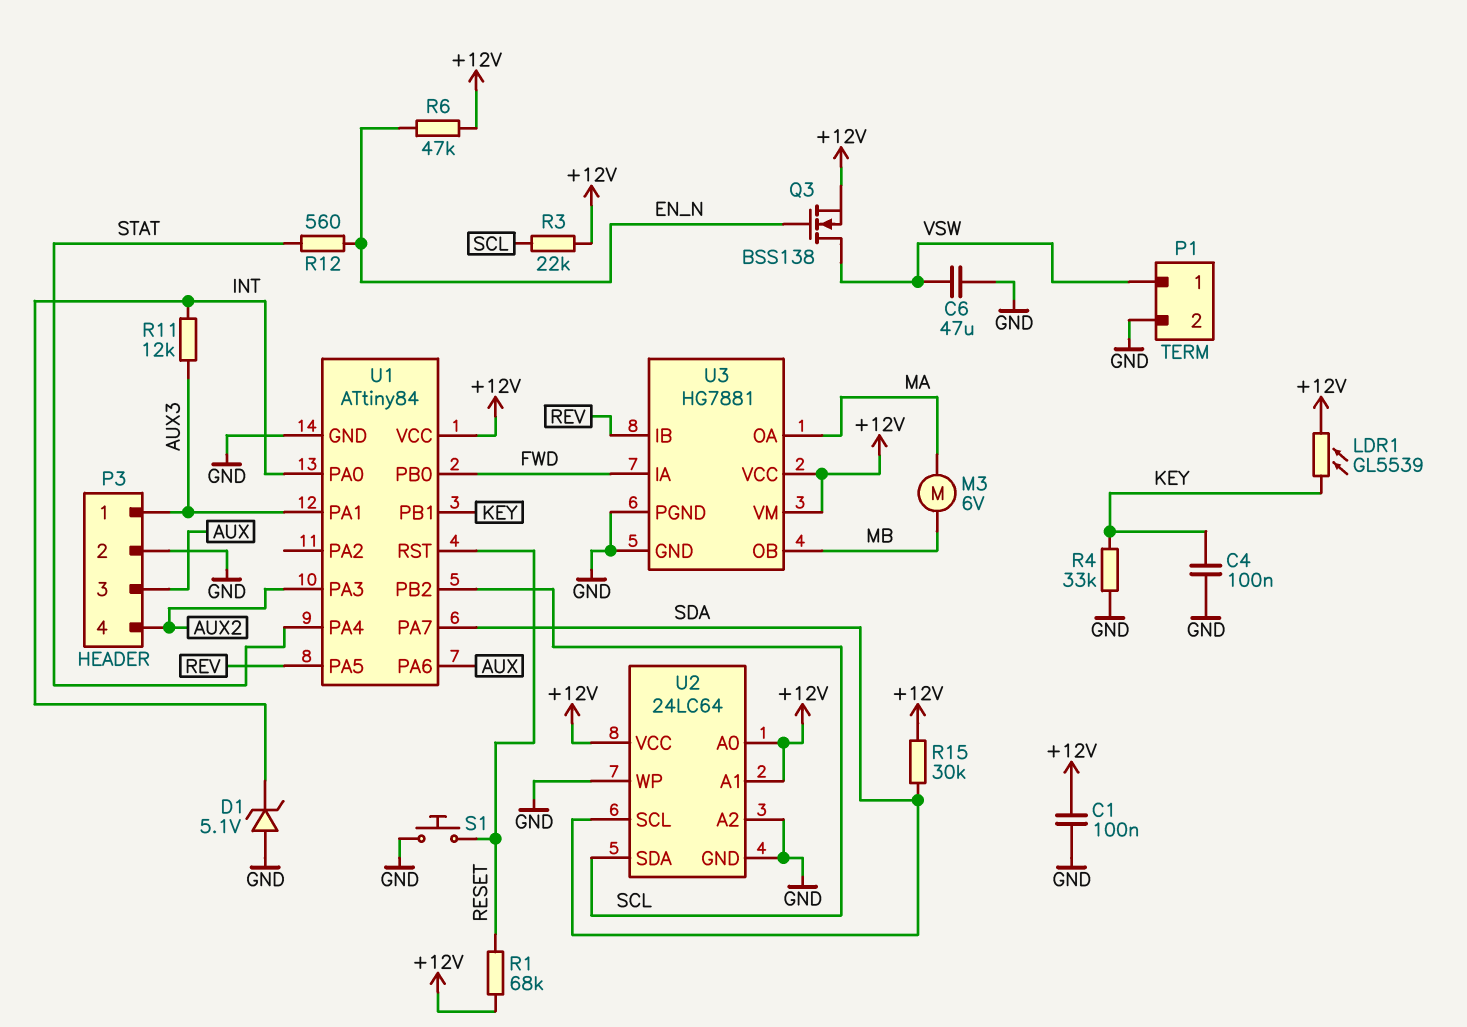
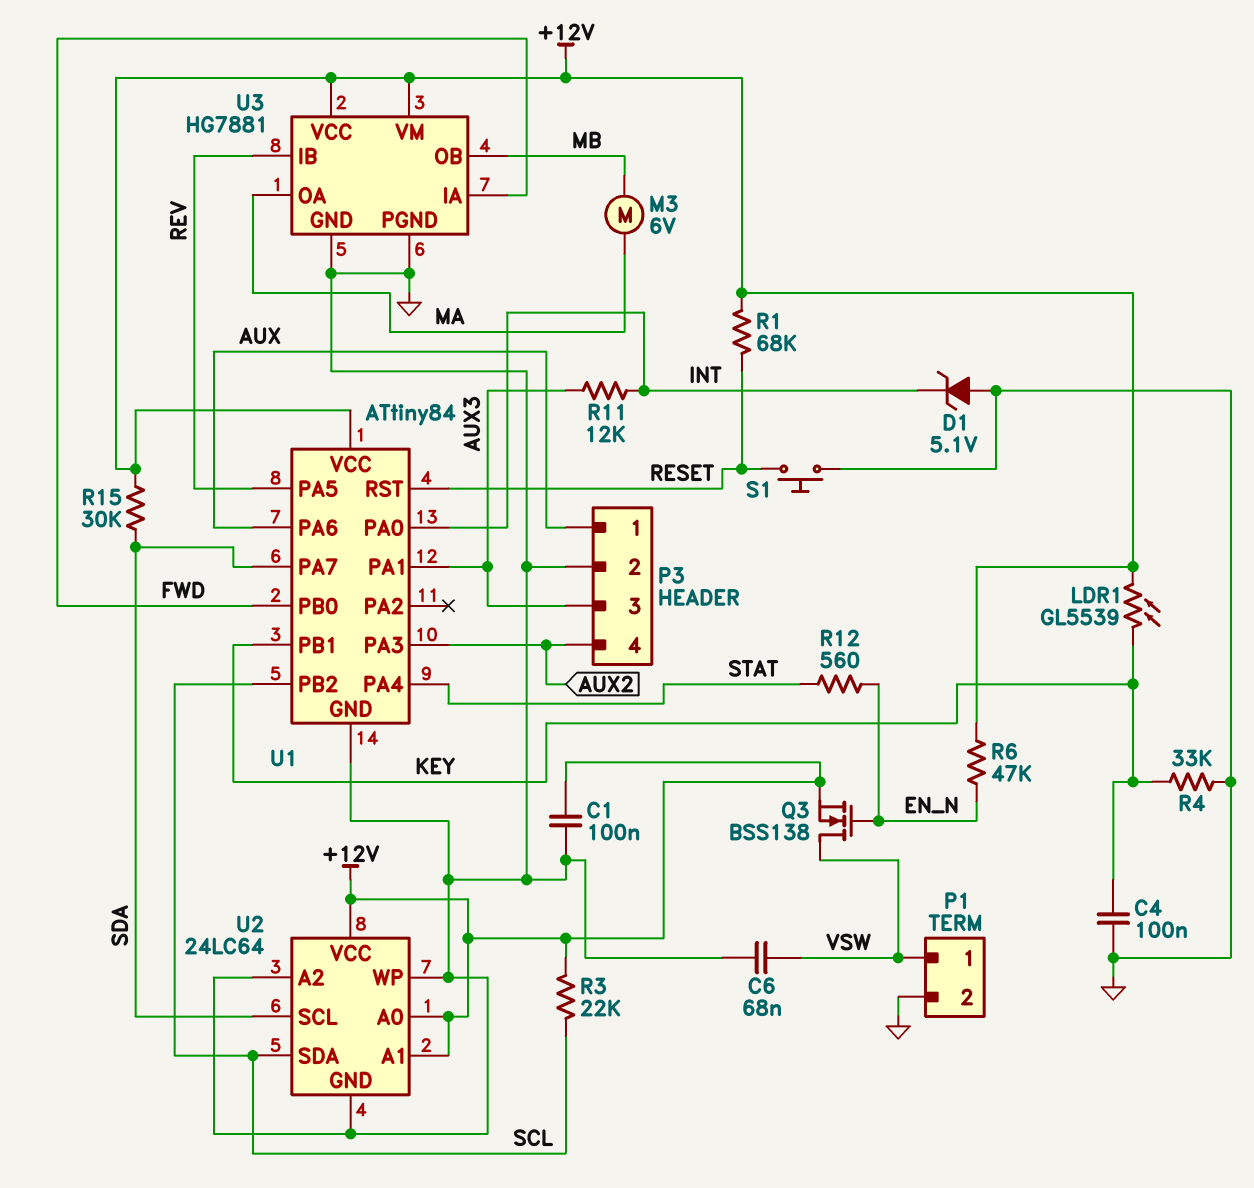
C6: 47uF (GND, VSW) -> 68nF (GND, VSW)
P3 pin 1: AUX3 -> AUX
P3 pin 3: AUX -> AUX3

